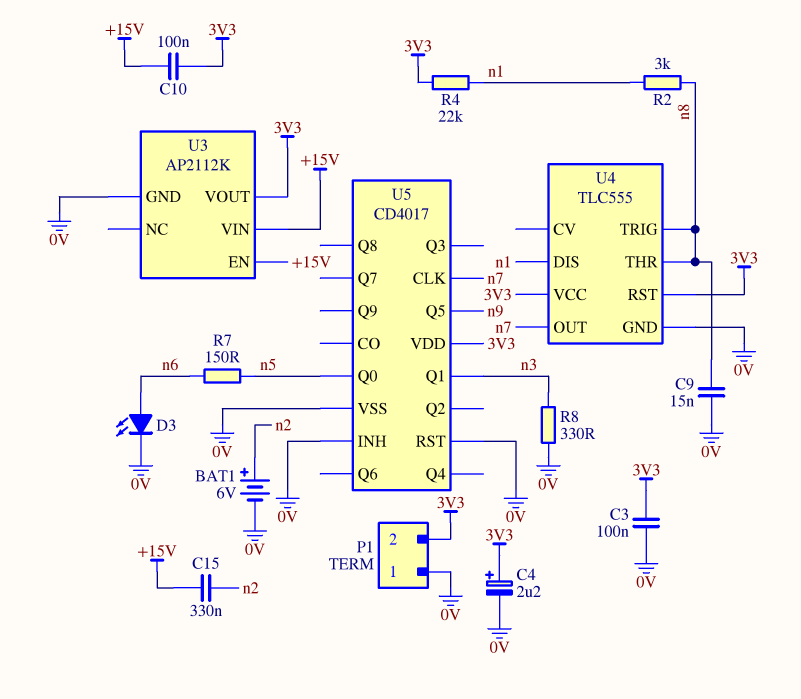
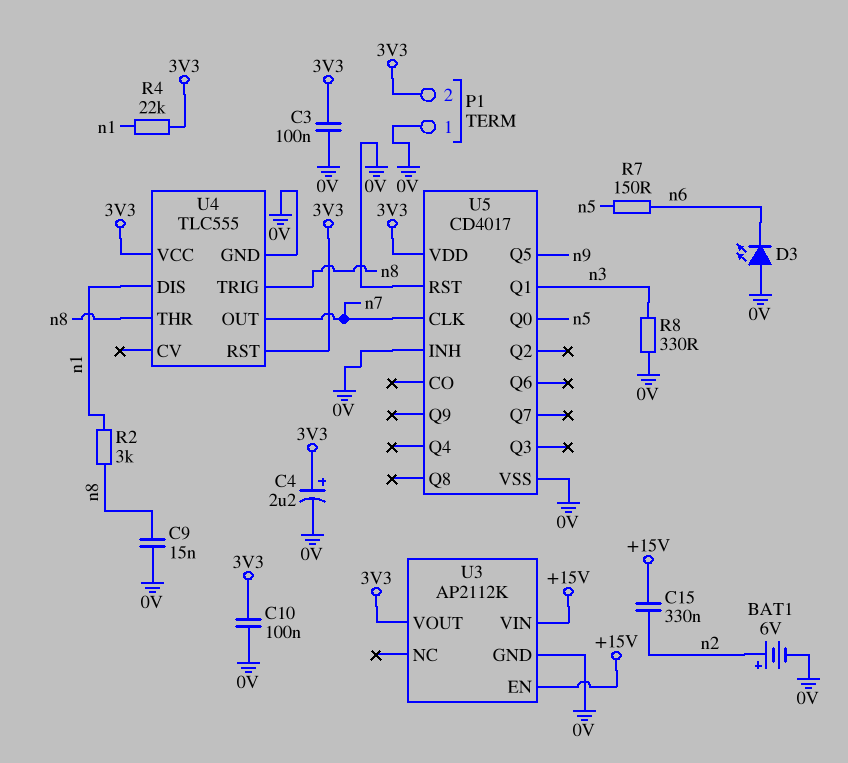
C10: 100nF (+15V, 3V3) -> 100nF (0V, 3V3)
D3: LED (A n6, K 0V) -> LED (A 0V, K n6)

